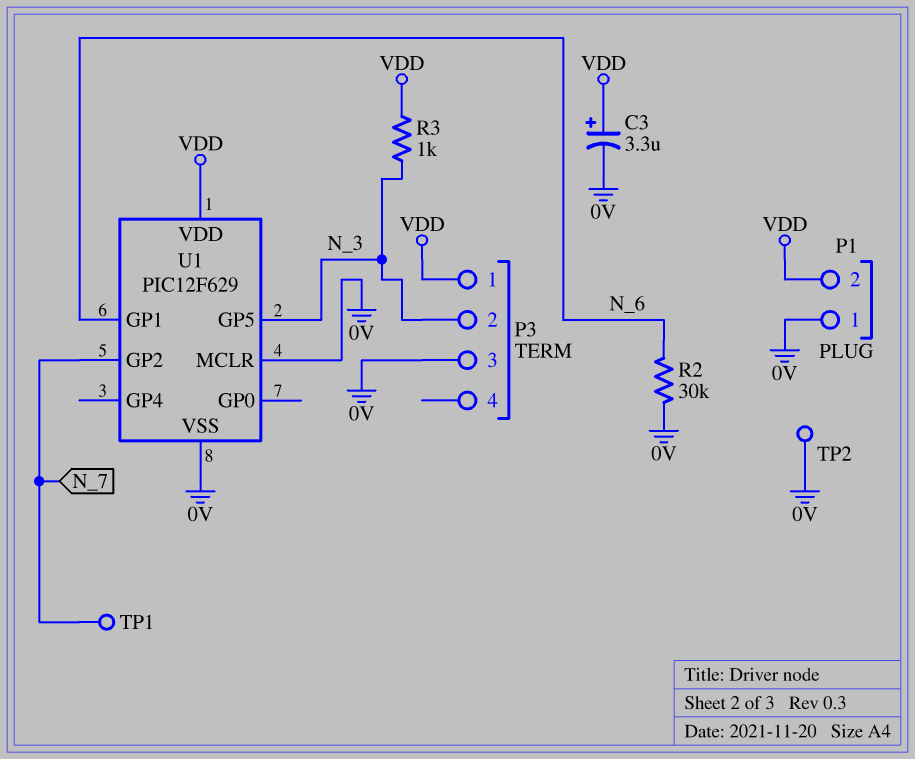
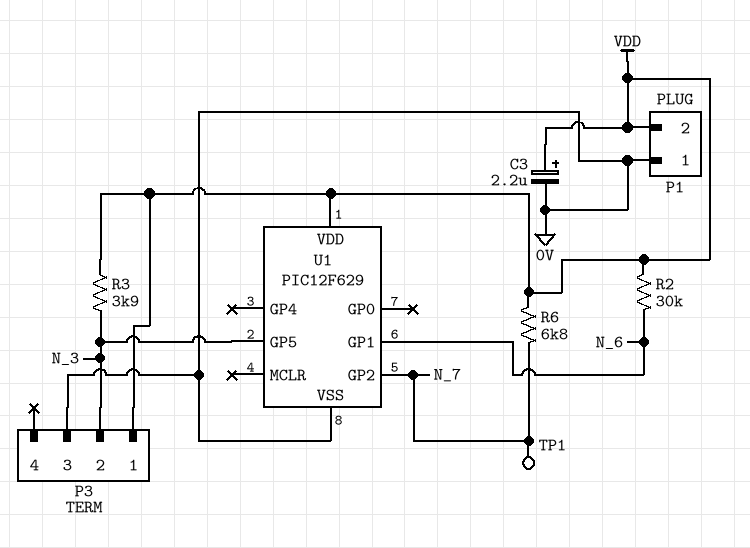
C3: 3.3uF (plus VDD, minus 0V) -> 2.2uF (plus VDD, minus 0V)
R2: 30k (0V, N_6) -> 30k (N_6, VDD)
R3: 1k (N_3, VDD) -> 3.9k (N_3, VDD)
R6: none -> 6.8k (N_7, VDD)
TP2: test point (0V) -> none
U1 pin MCLR: 0V -> none

